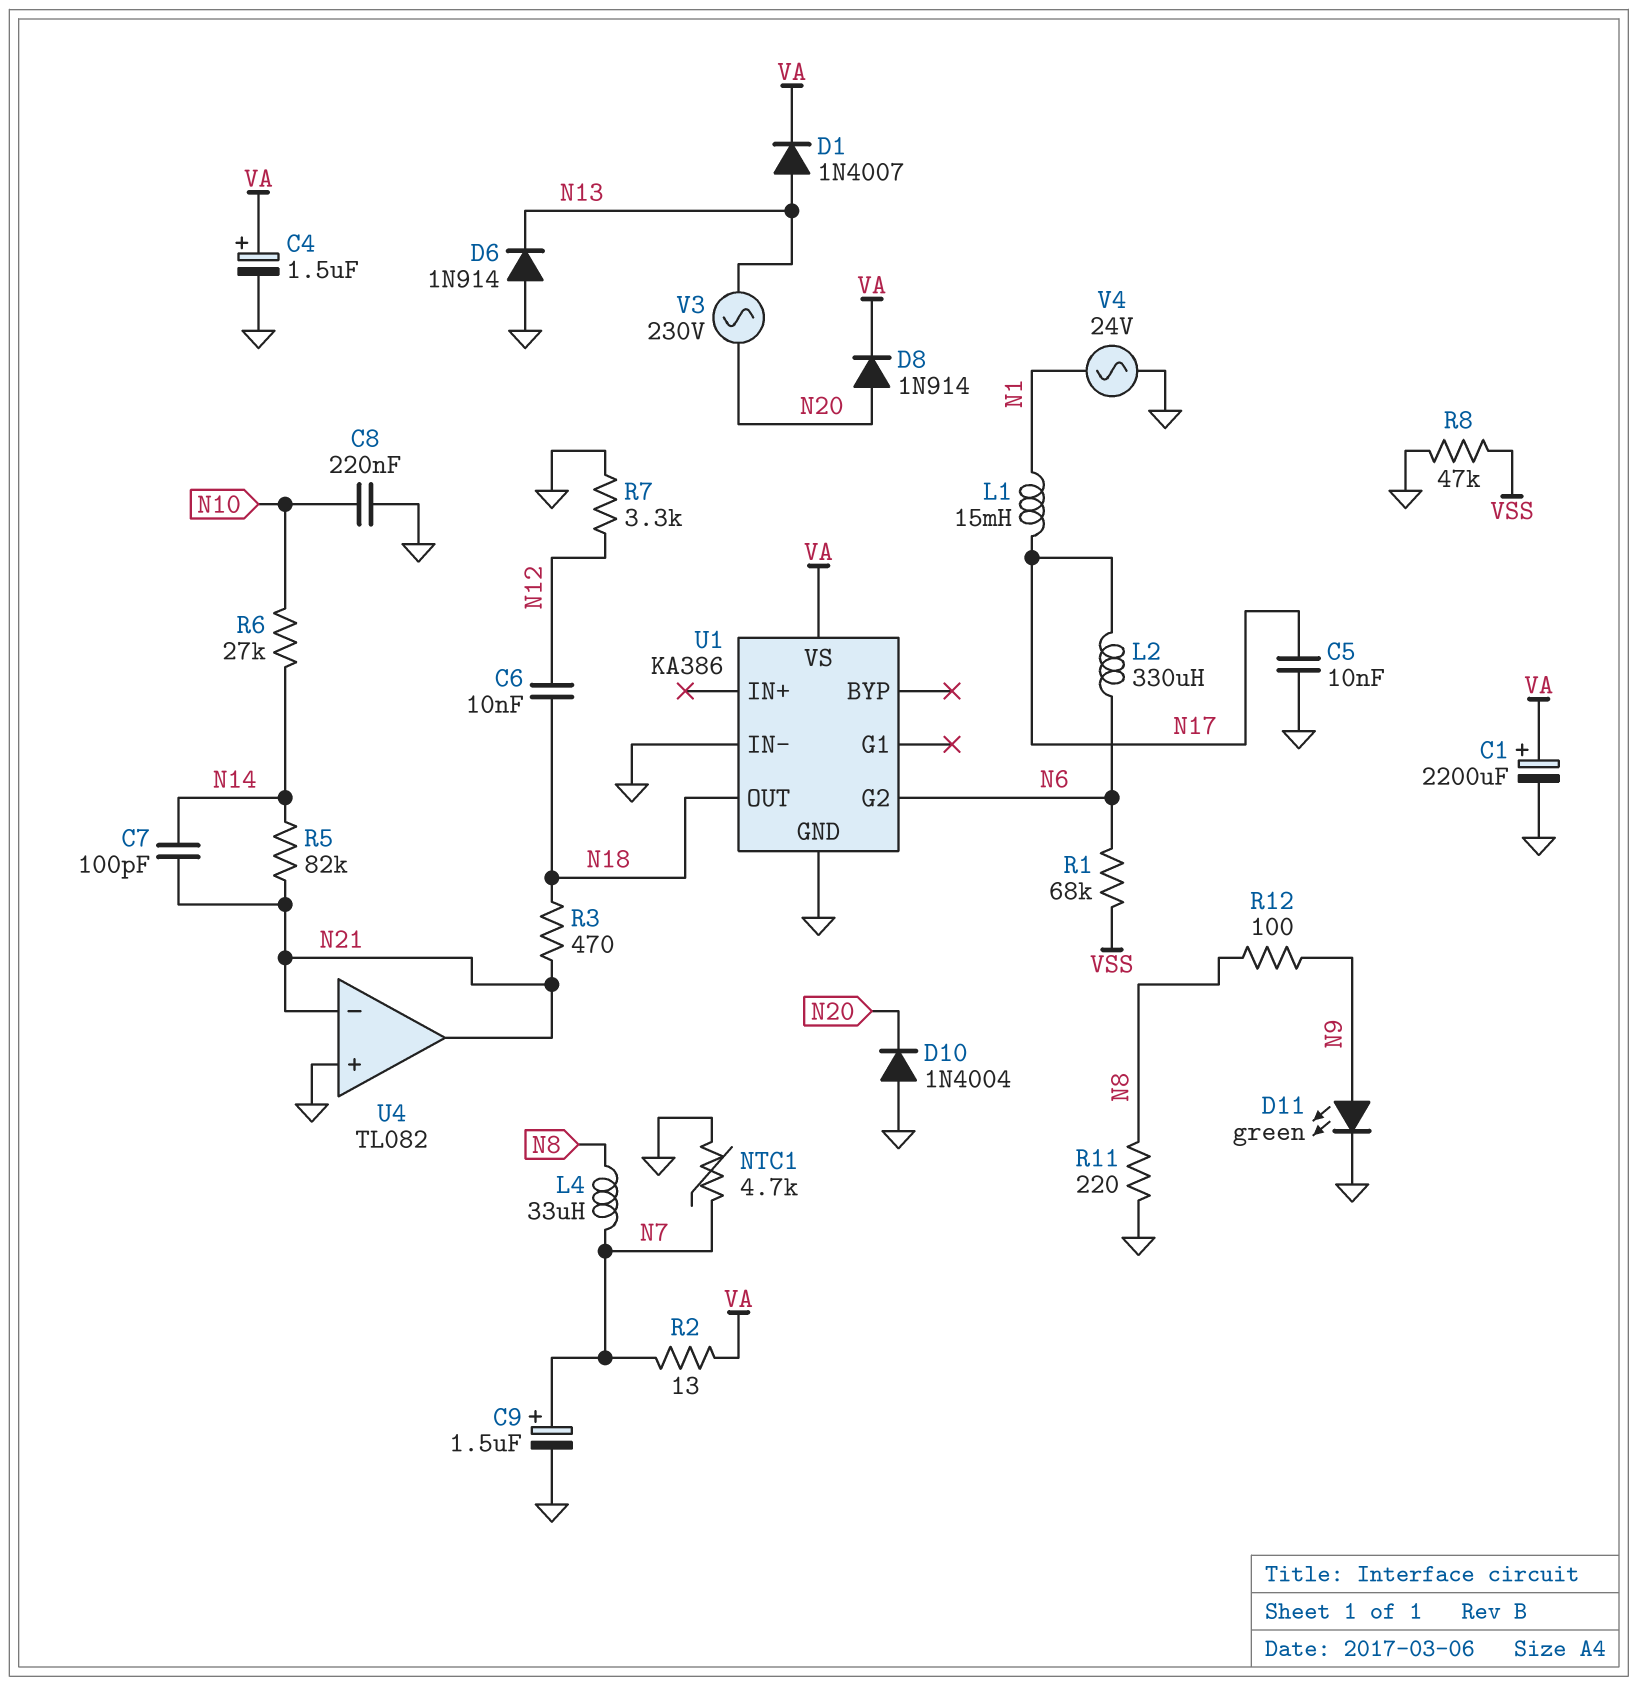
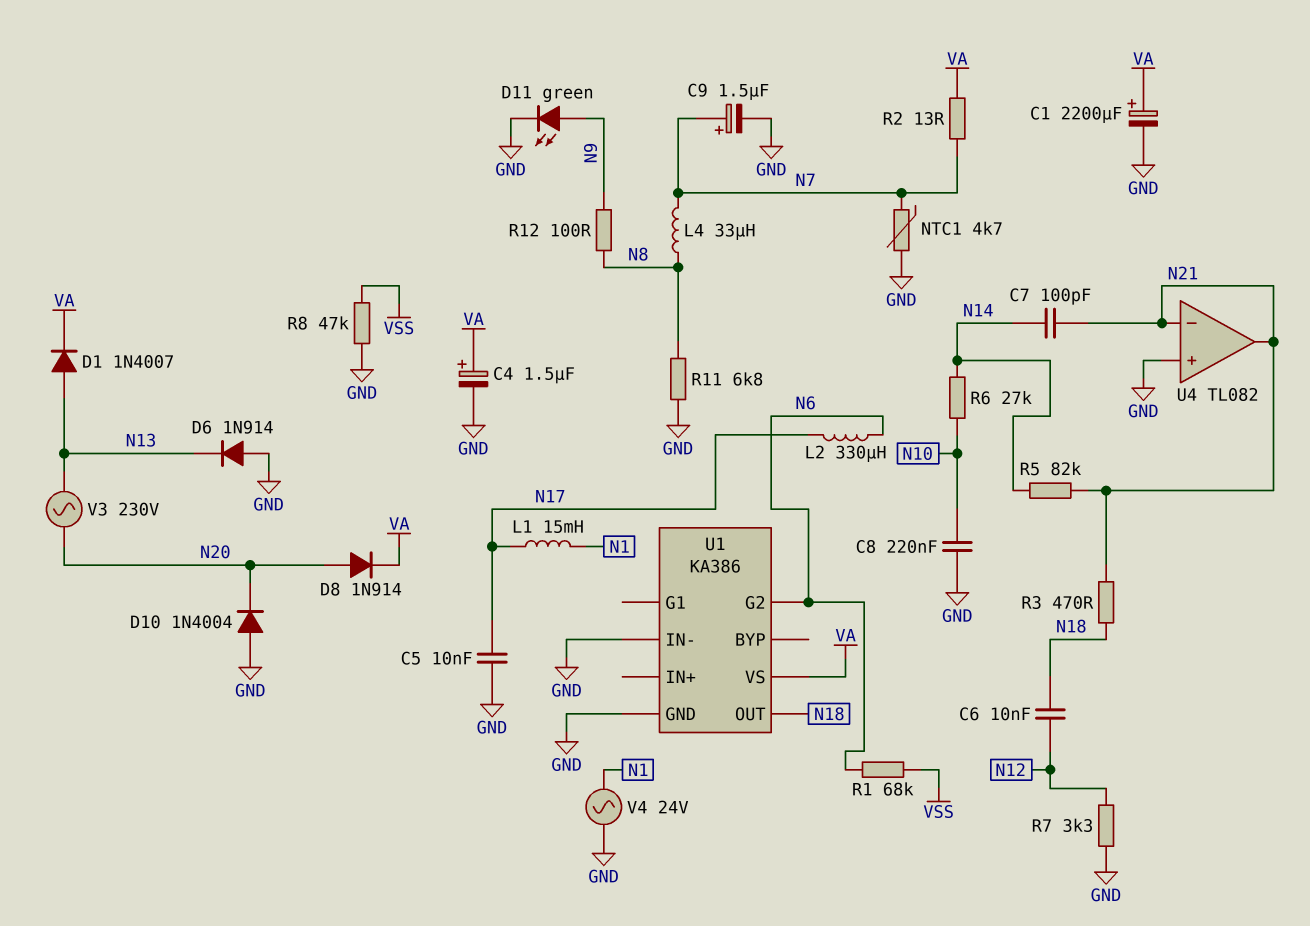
R11: 220 (GND, N8) -> 6.8k (GND, N8)

